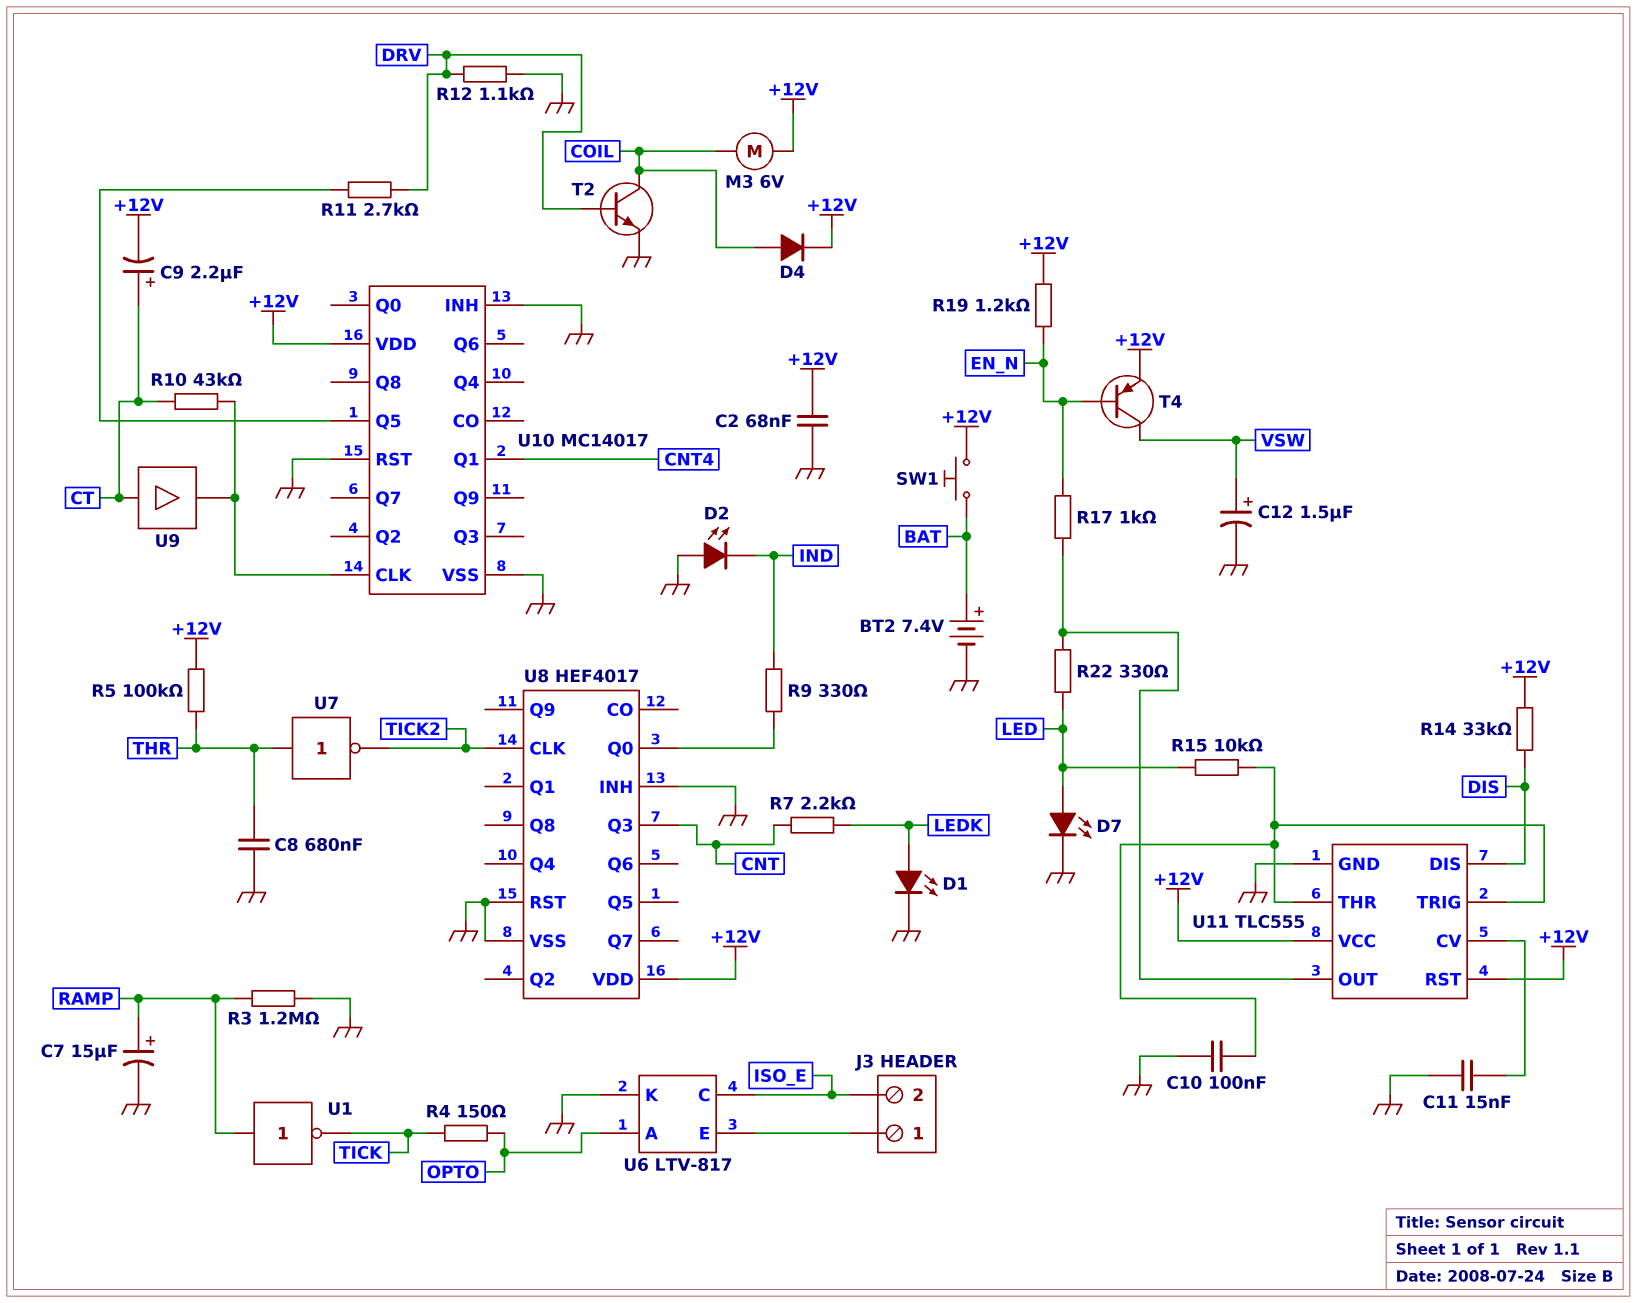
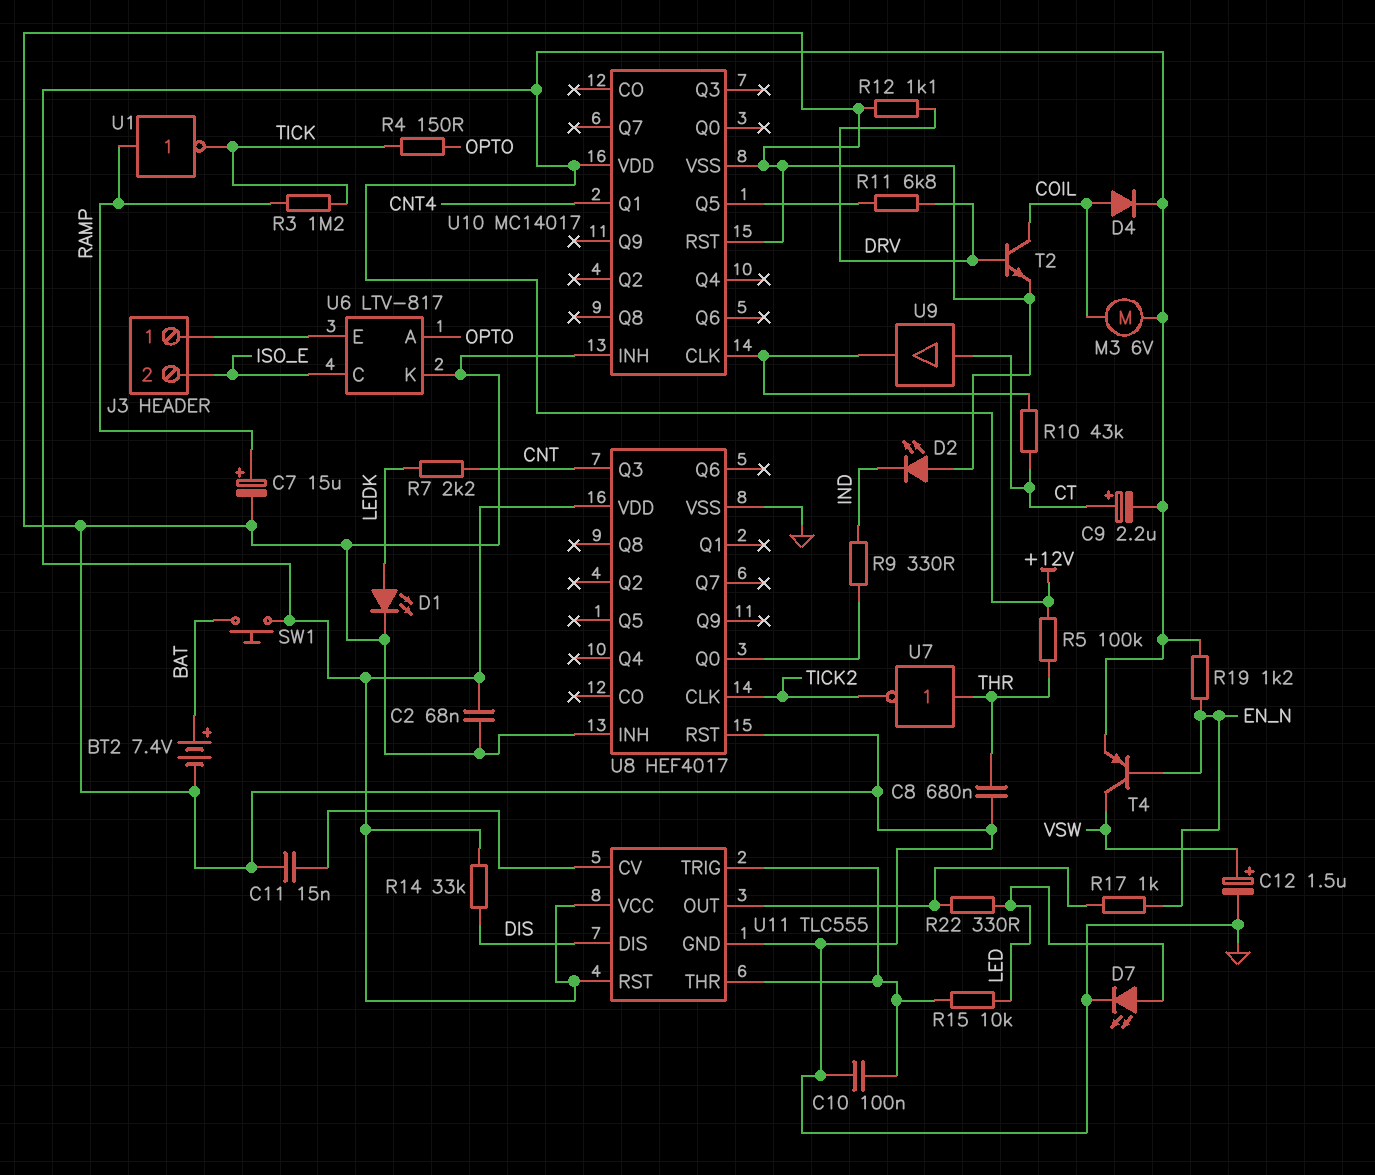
R3: 1.2M (GND, RAMP) -> 1.2M (RAMP, TICK)
R11: 2.7k (DRV, U10/Q5) -> 6.8k (DRV, U10/Q5)

